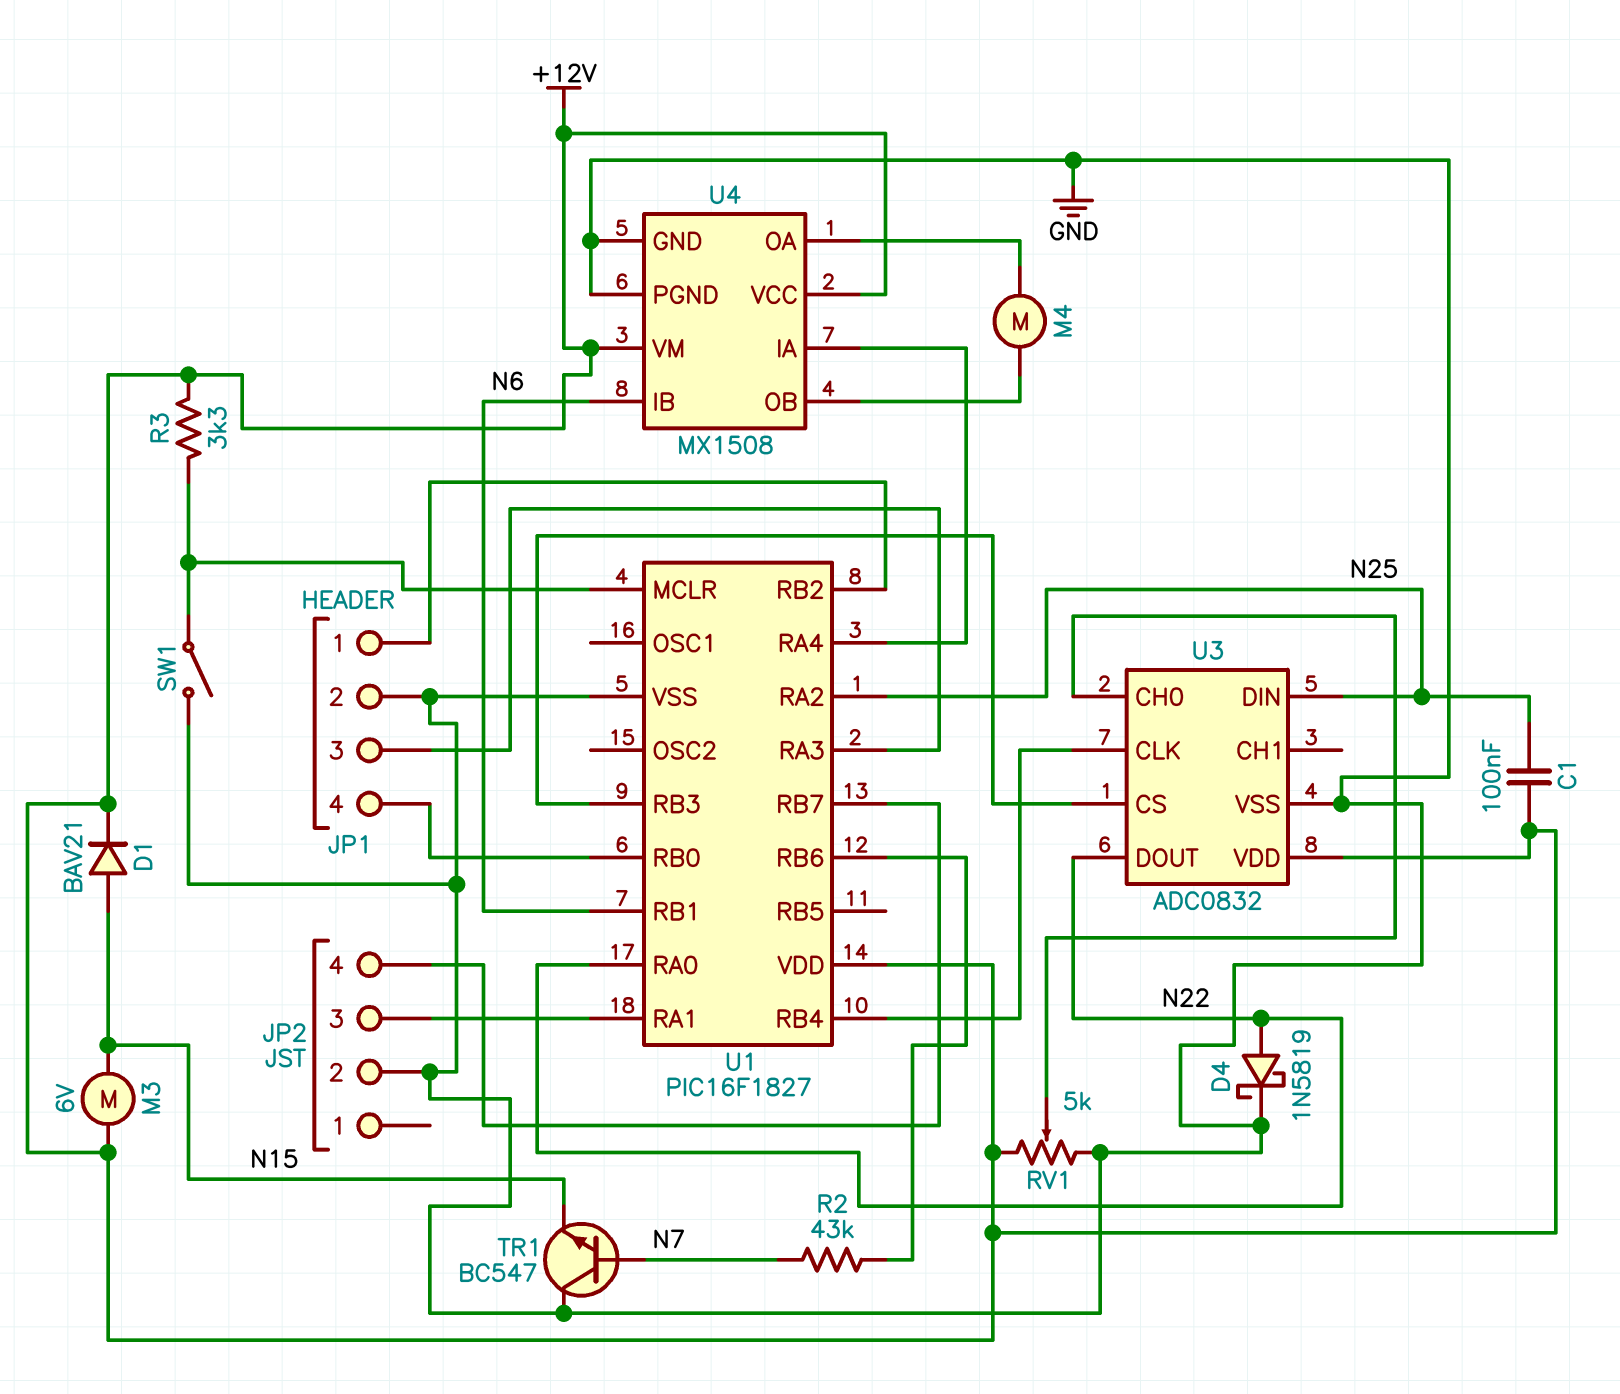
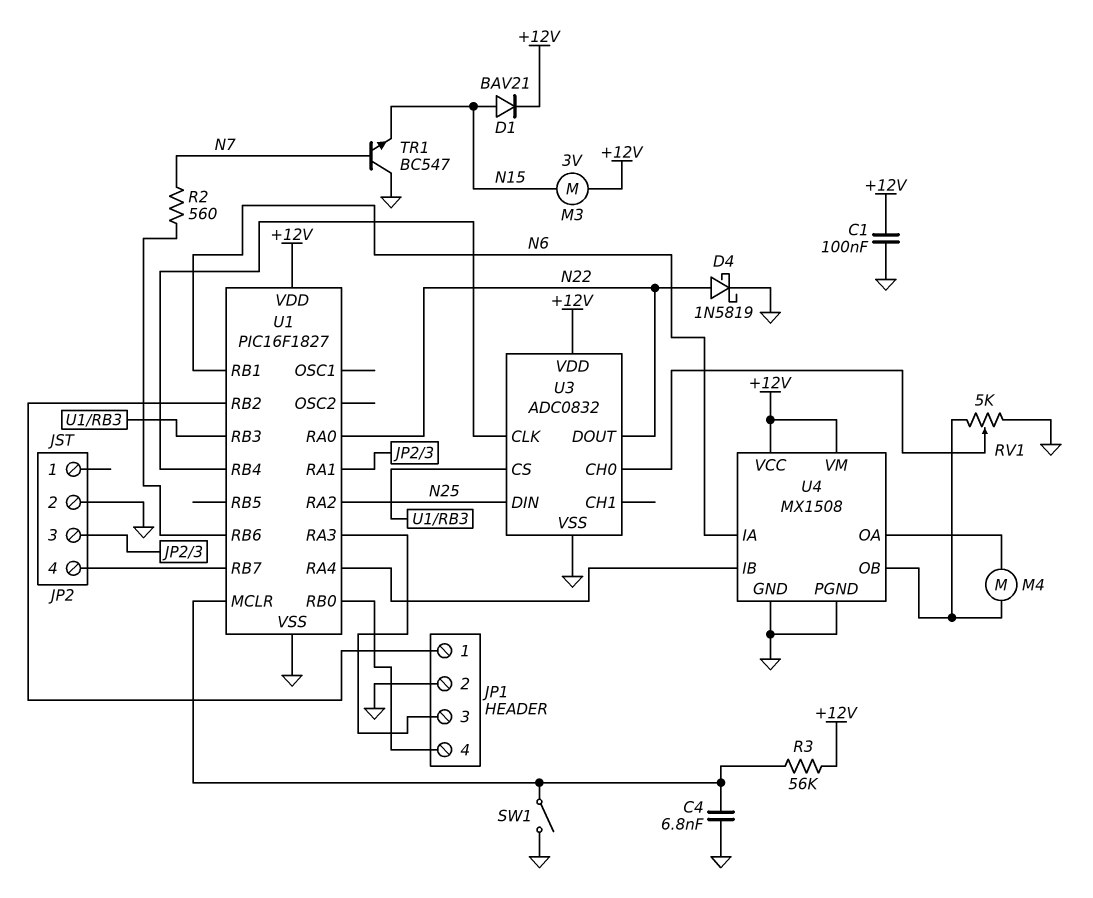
C1: 100nF (+12V, N25) -> 100nF (+12V, GND)
C4: none -> 6.8nF (GND, U1/MCLR)
M3: motor 6V (+12V, N15) -> motor 3V (+12V, N15)
R2: 43k (N7, U1/RB6) -> 560 (N7, U1/RB6)
R3: 3.3k (+12V, U1/MCLR) -> 56k (+12V, U1/MCLR)
RV1: 5k (+12V, GND, wiper U3/CH0) -> 5k (GND, U4/OB, wiper U3/CH0)
U4 pin IA: U1/RA4 -> N6
U4 pin IB: N6 -> U1/RA4

